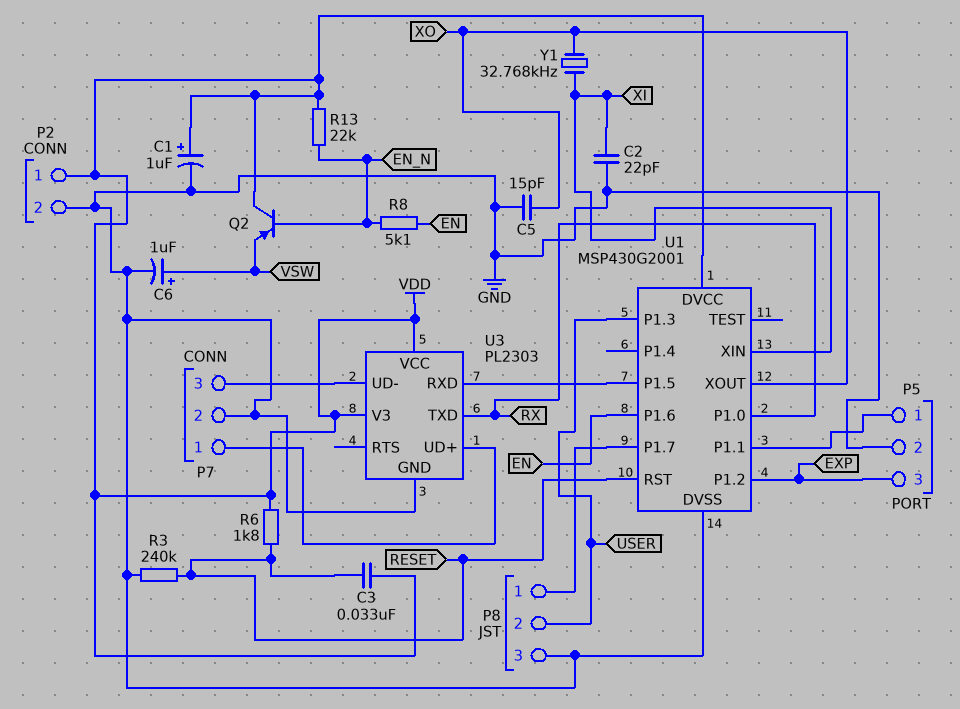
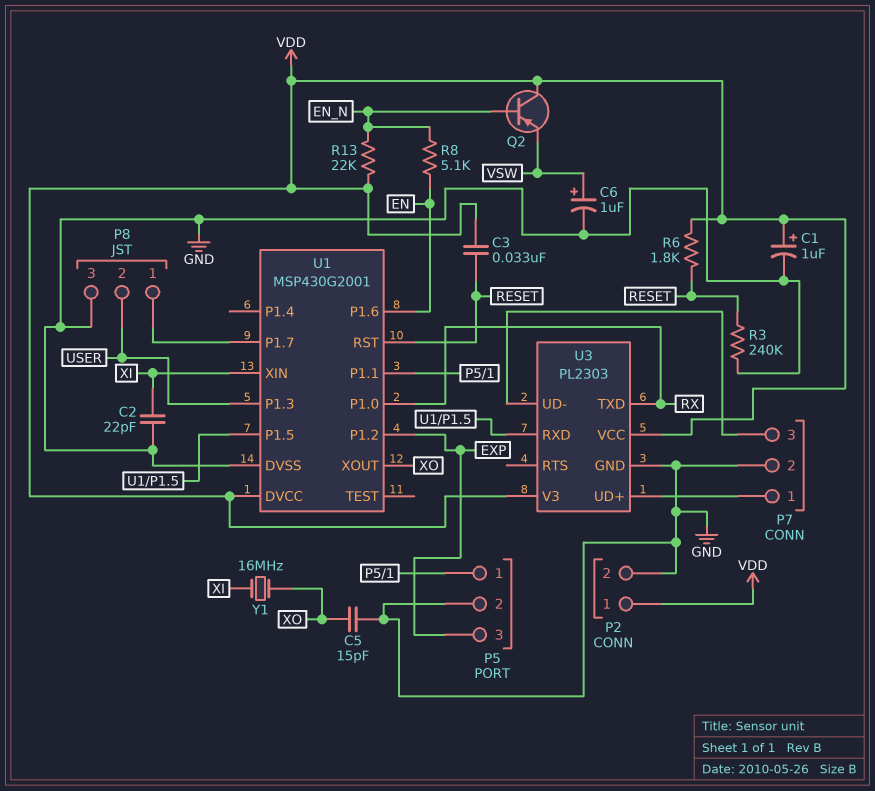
Y1: 32.768kHz (XI, XO) -> 16MHz (XI, XO)

